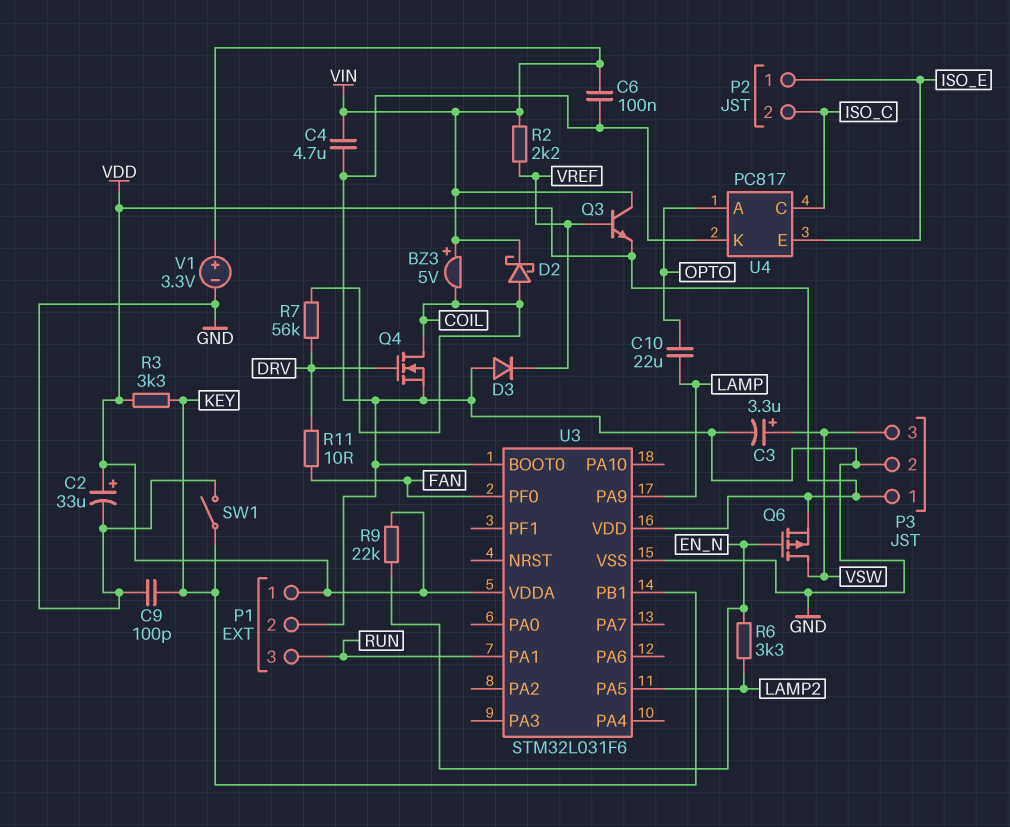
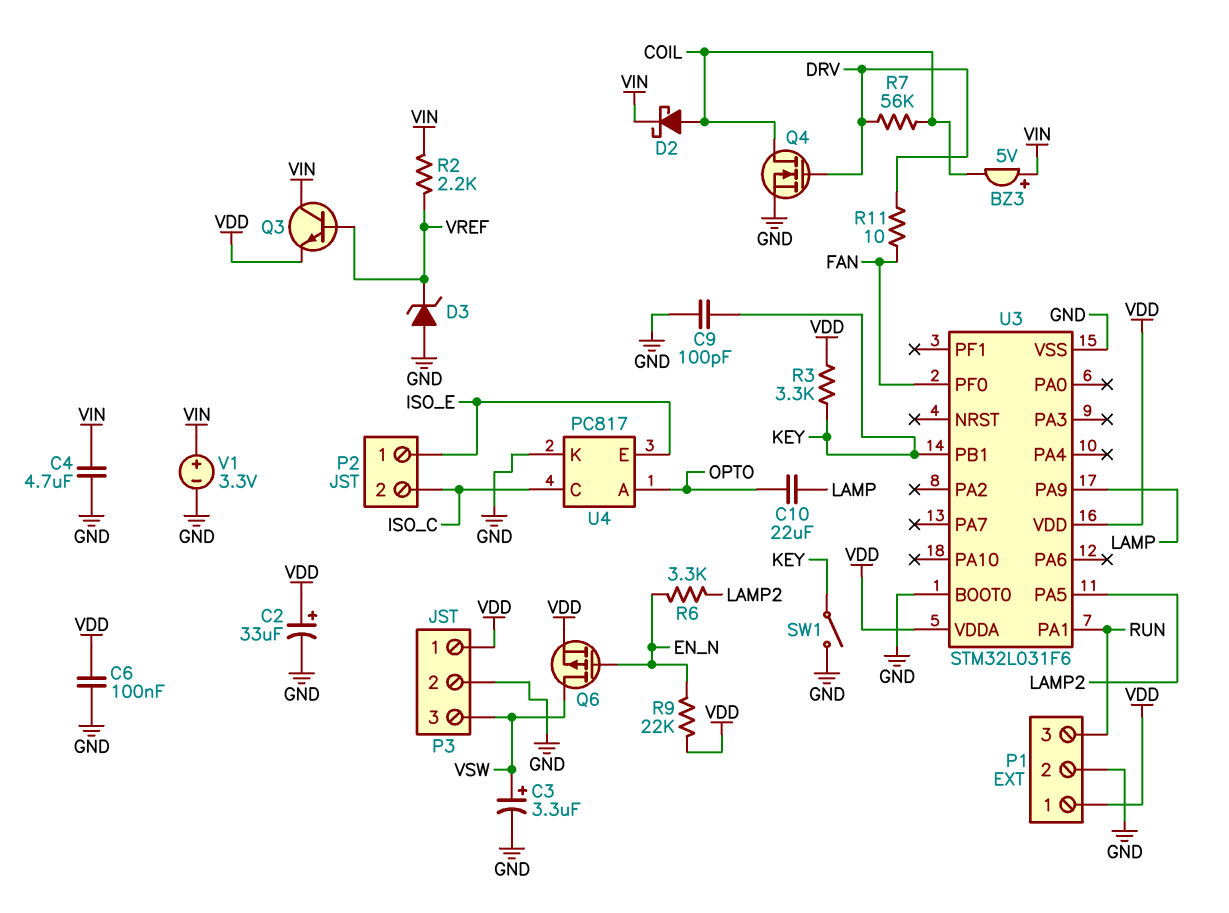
C6: 100nF (GND, VIN) -> 100nF (GND, VDD)
D3: diode (A GND, K VREF) -> zener (A GND, K VREF)

